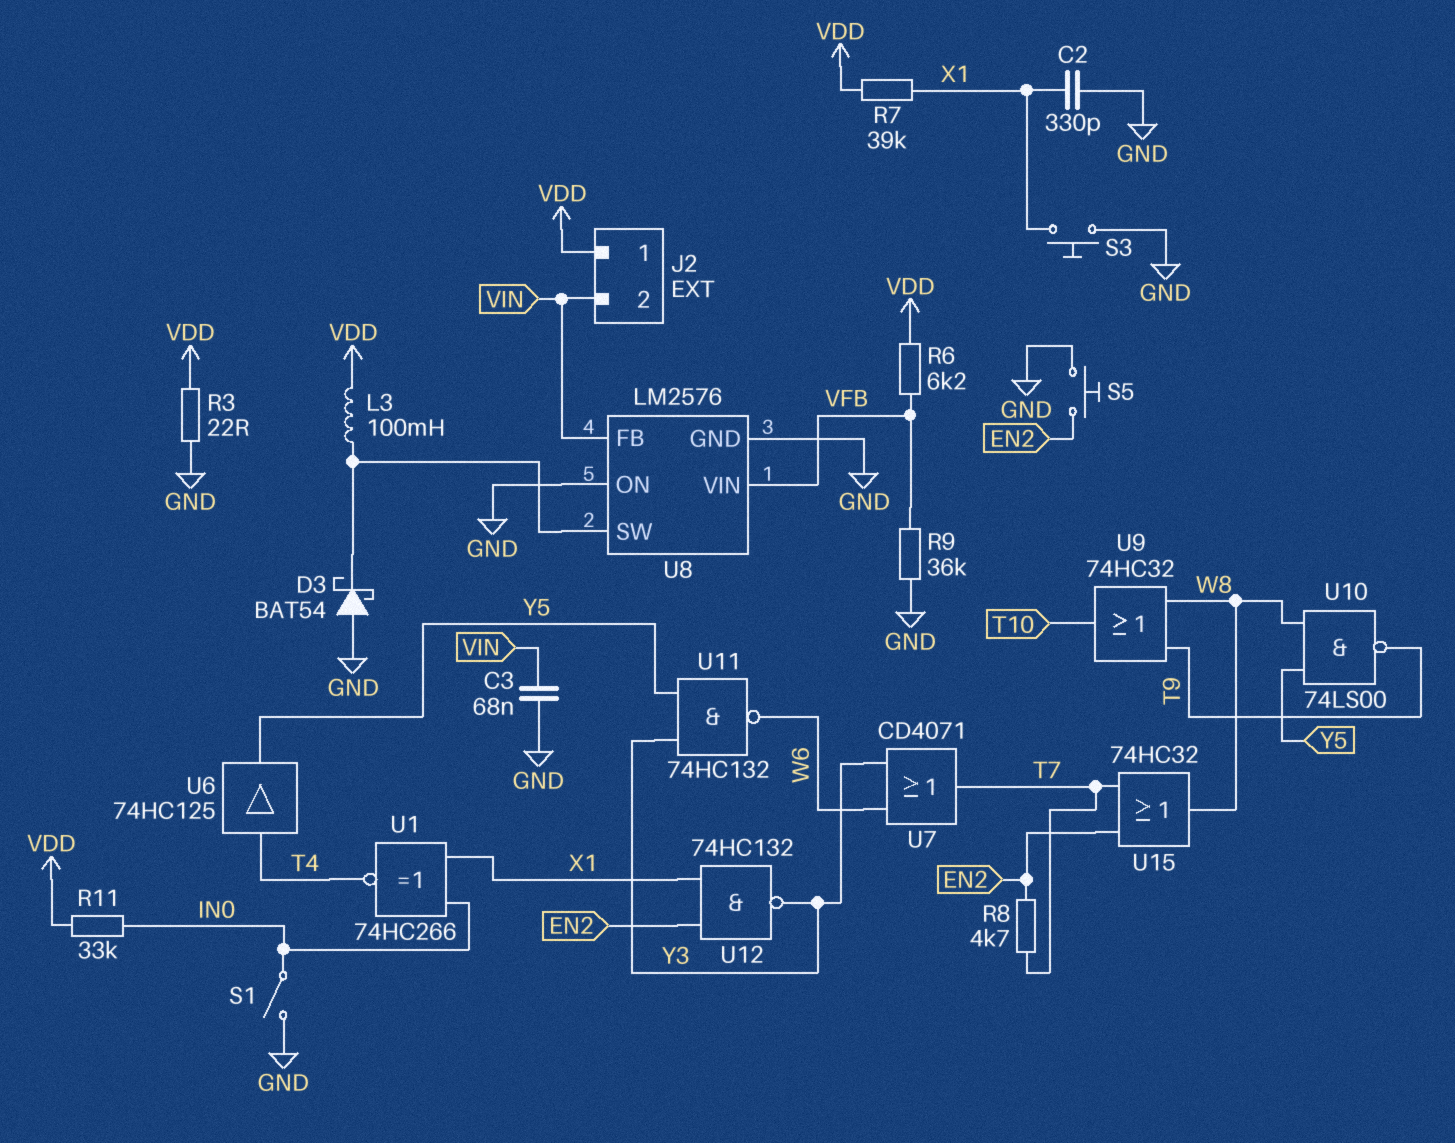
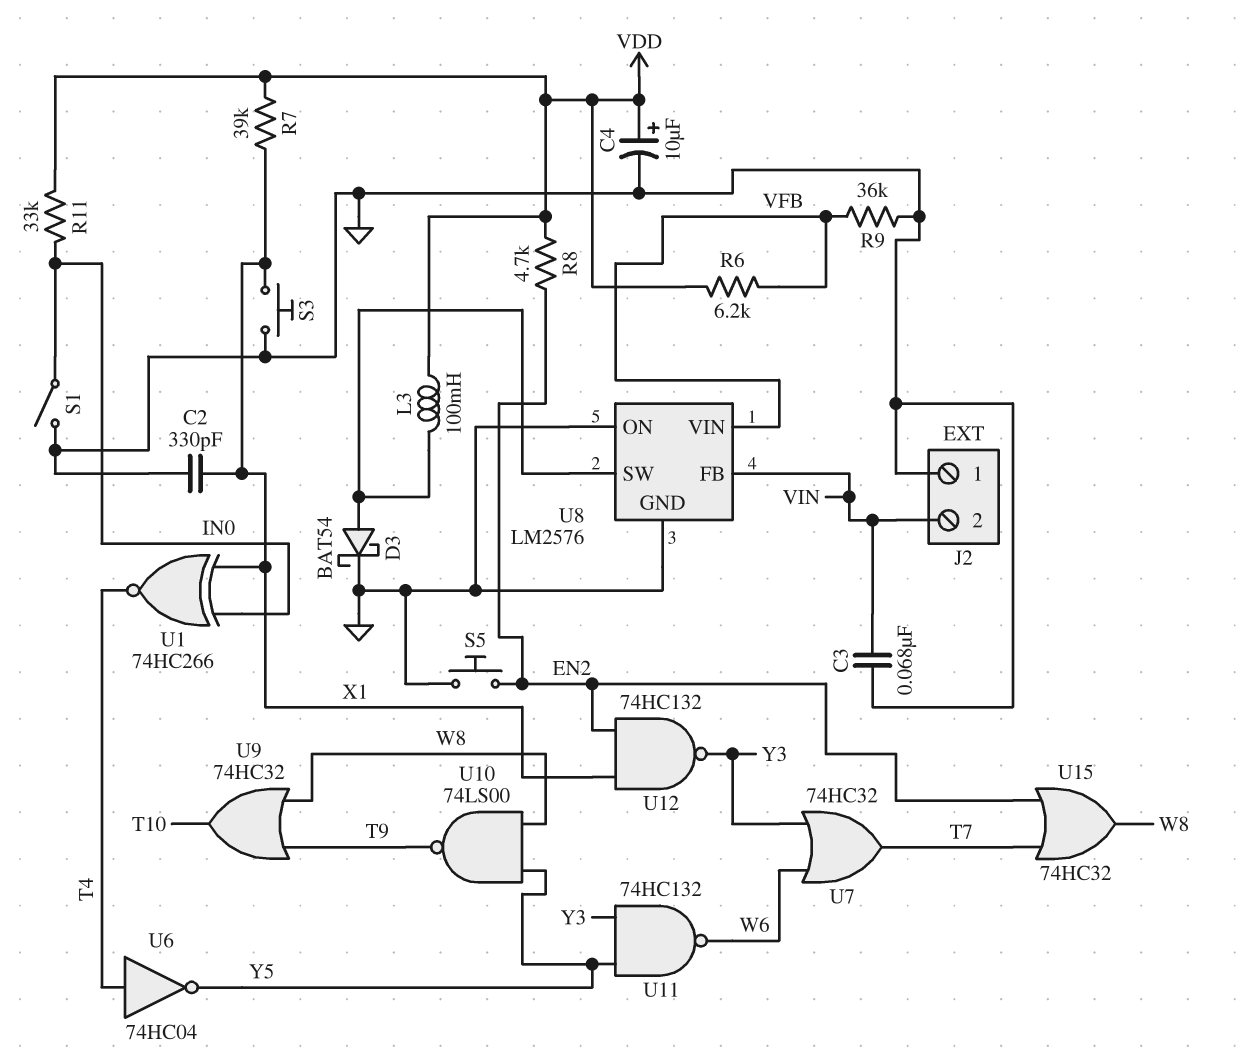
C4: none -> 10uF (plus VDD, minus GND)
D3: schottky BAT54 (A GND, K U8/SW) -> schottky BAT54 (A U8/SW, K GND)
J2 pin 1: VDD -> GND
R3: 22 (GND, VDD) -> none
R8: 4.7k (EN2, T7) -> 4.7k (EN2, VDD)
U6: buffer 74HC125 (in T4, out Y5) -> NOT 74HC04 (in T4, out Y5)
U7: OR CD4071 (in W6, in Y3, out T7) -> OR 74HC32 (in W6, in Y3, out T7)

